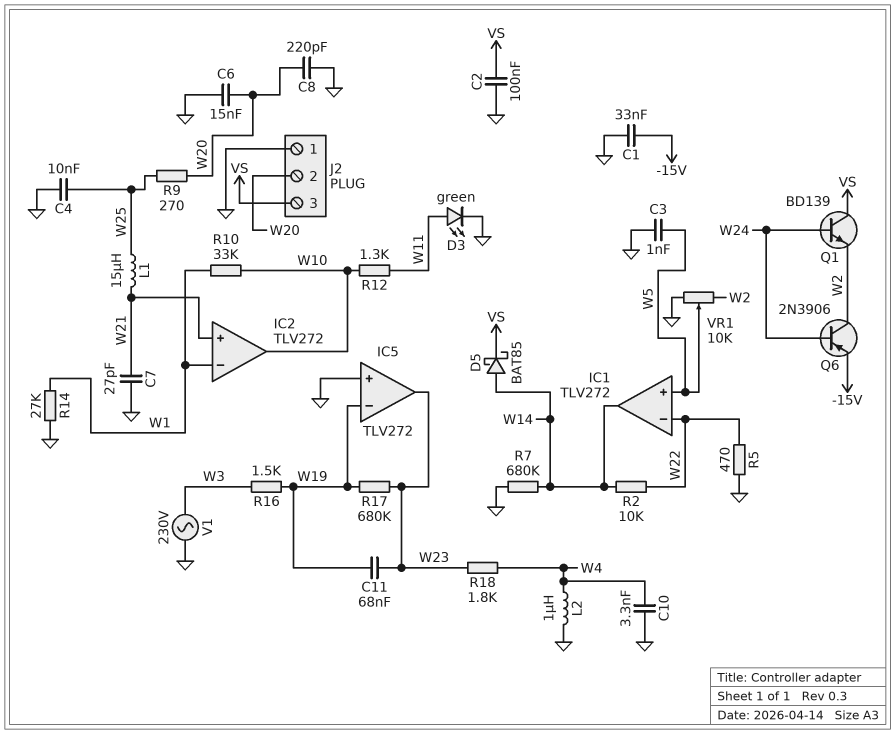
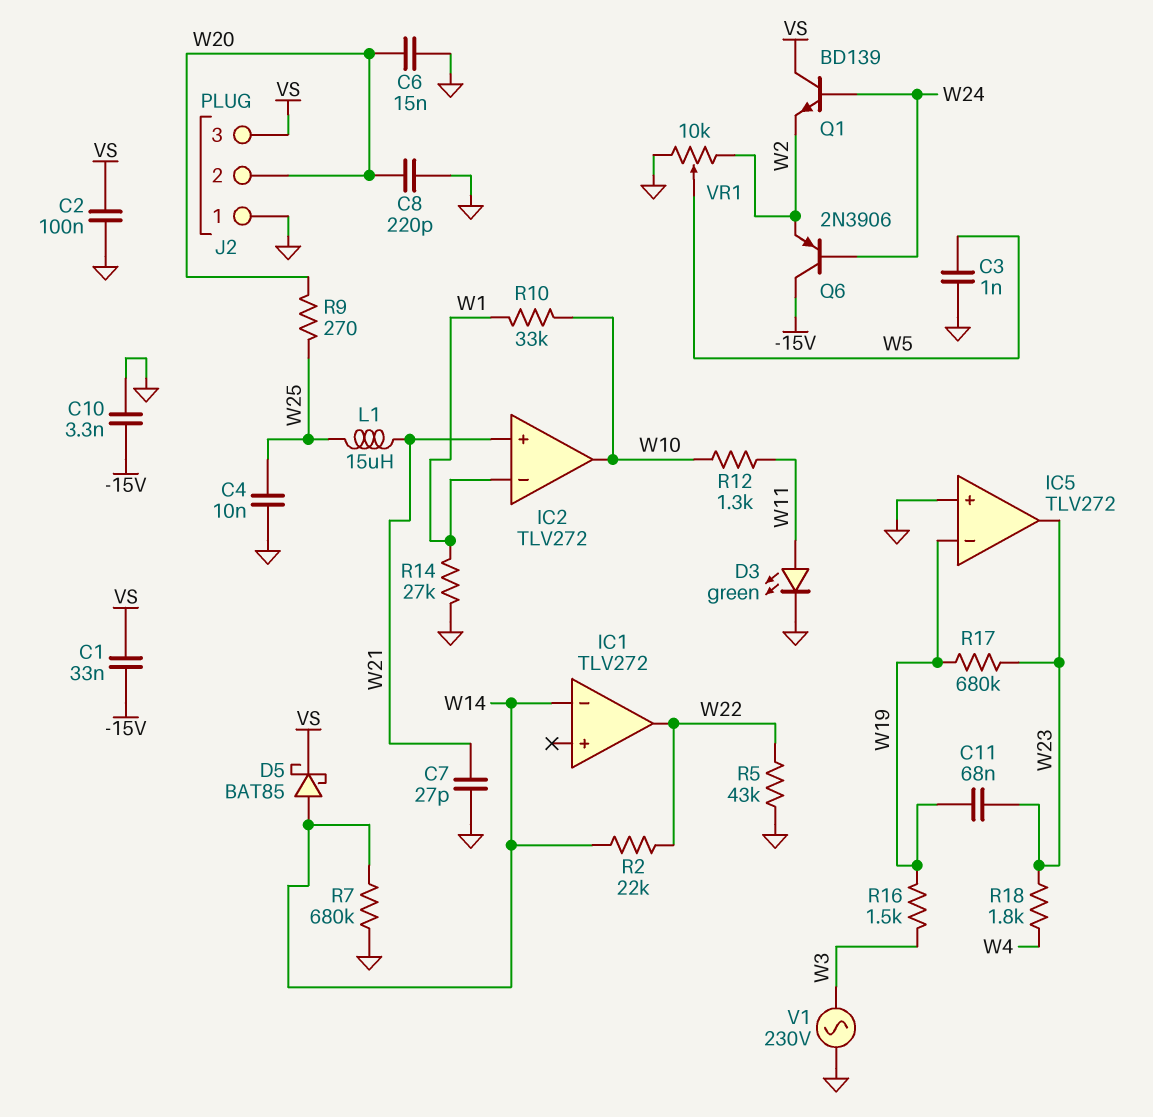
C1: 33nF (-15V, GND) -> 33nF (-15V, VS)
C10: 3.3nF (GND, W4) -> 3.3nF (-15V, GND)
IC1 pin in+: W5 -> none
IC1 pin in-: W22 -> W14
IC1 pin out: W14 -> W22
L2: 1uH (GND, W4) -> none
Q6: PNP 2N3906 (B W24, C W2, E -15V) -> PNP 2N3906 (B W24, C -15V, E W2)
R2: 10k (W14, W22) -> 22k (W14, W22)
R5: 470 (GND, W22) -> 43k (GND, W22)

